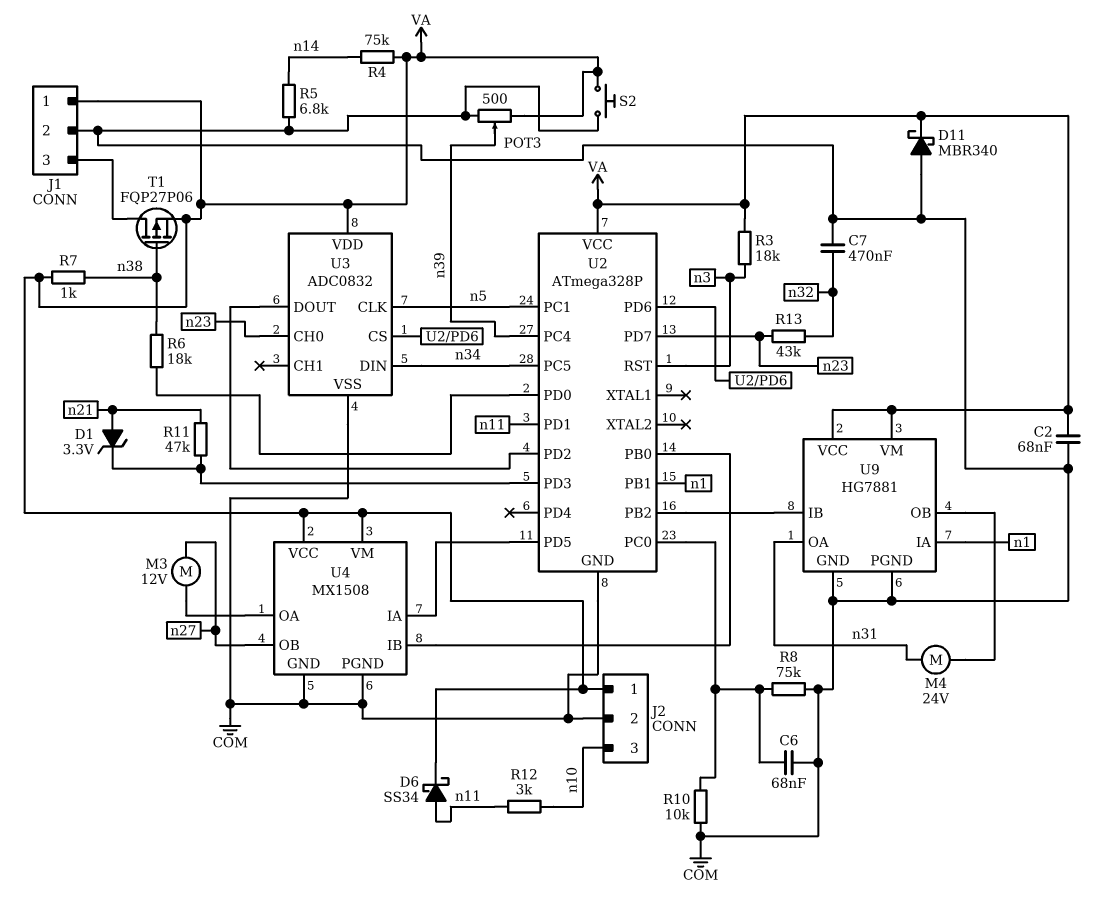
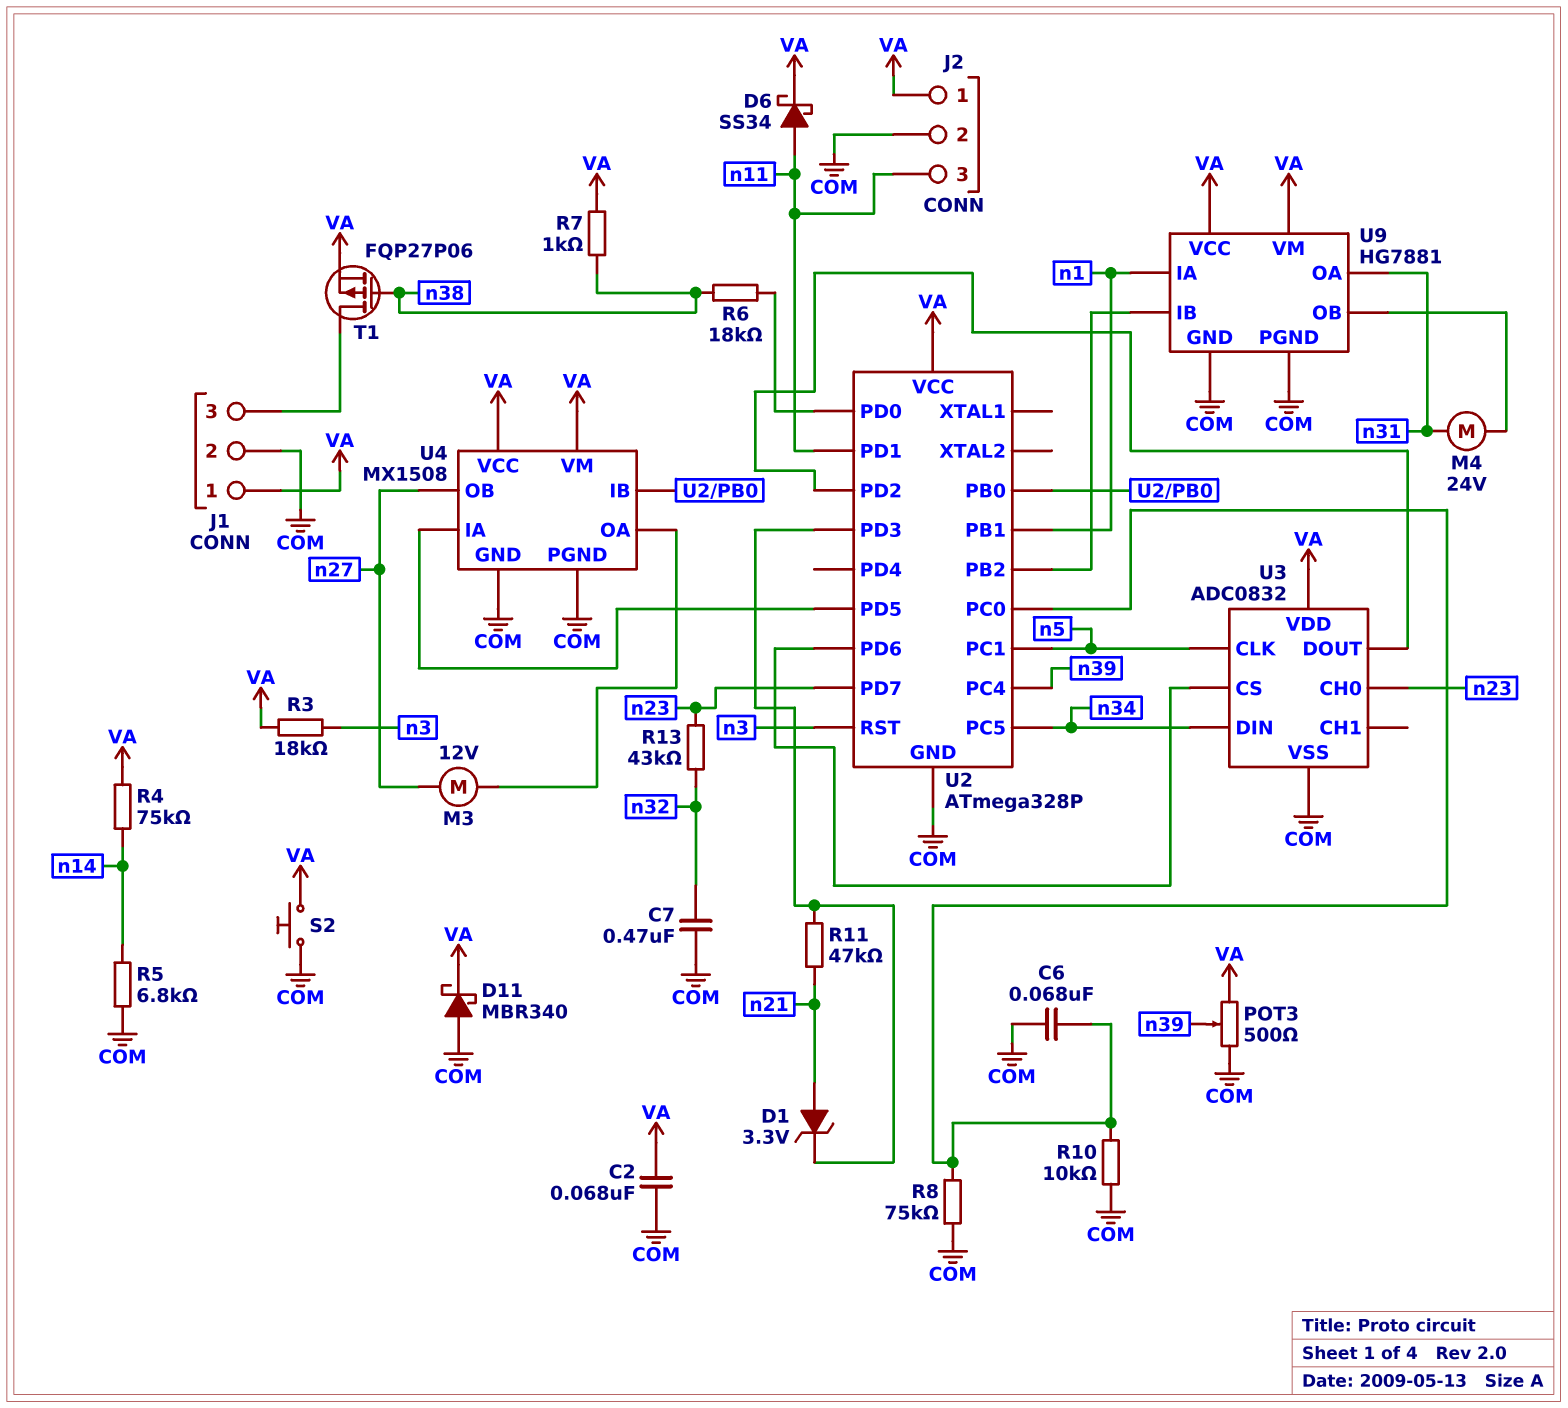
J2 pin 3: n10 -> n11
R12: 3k (n10, n11) -> none

